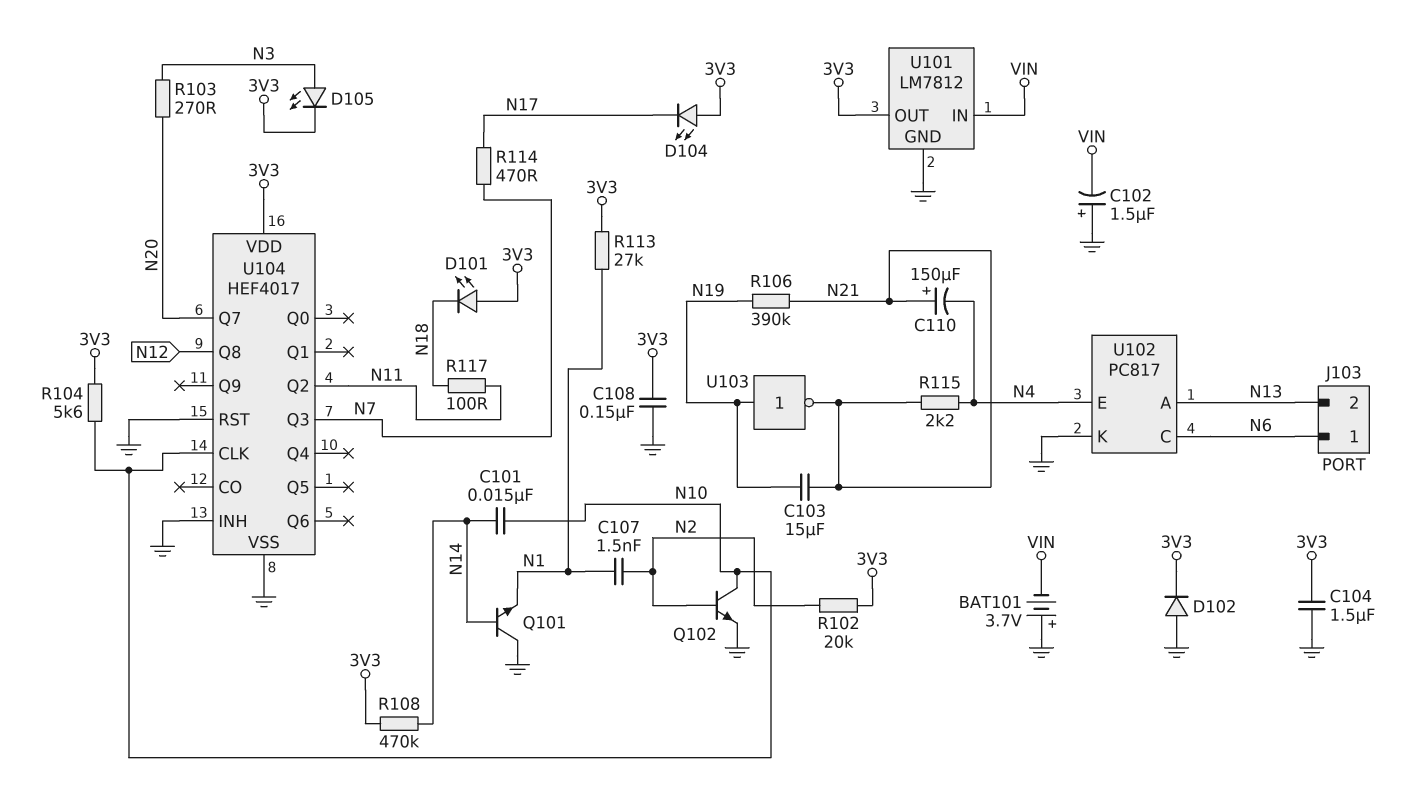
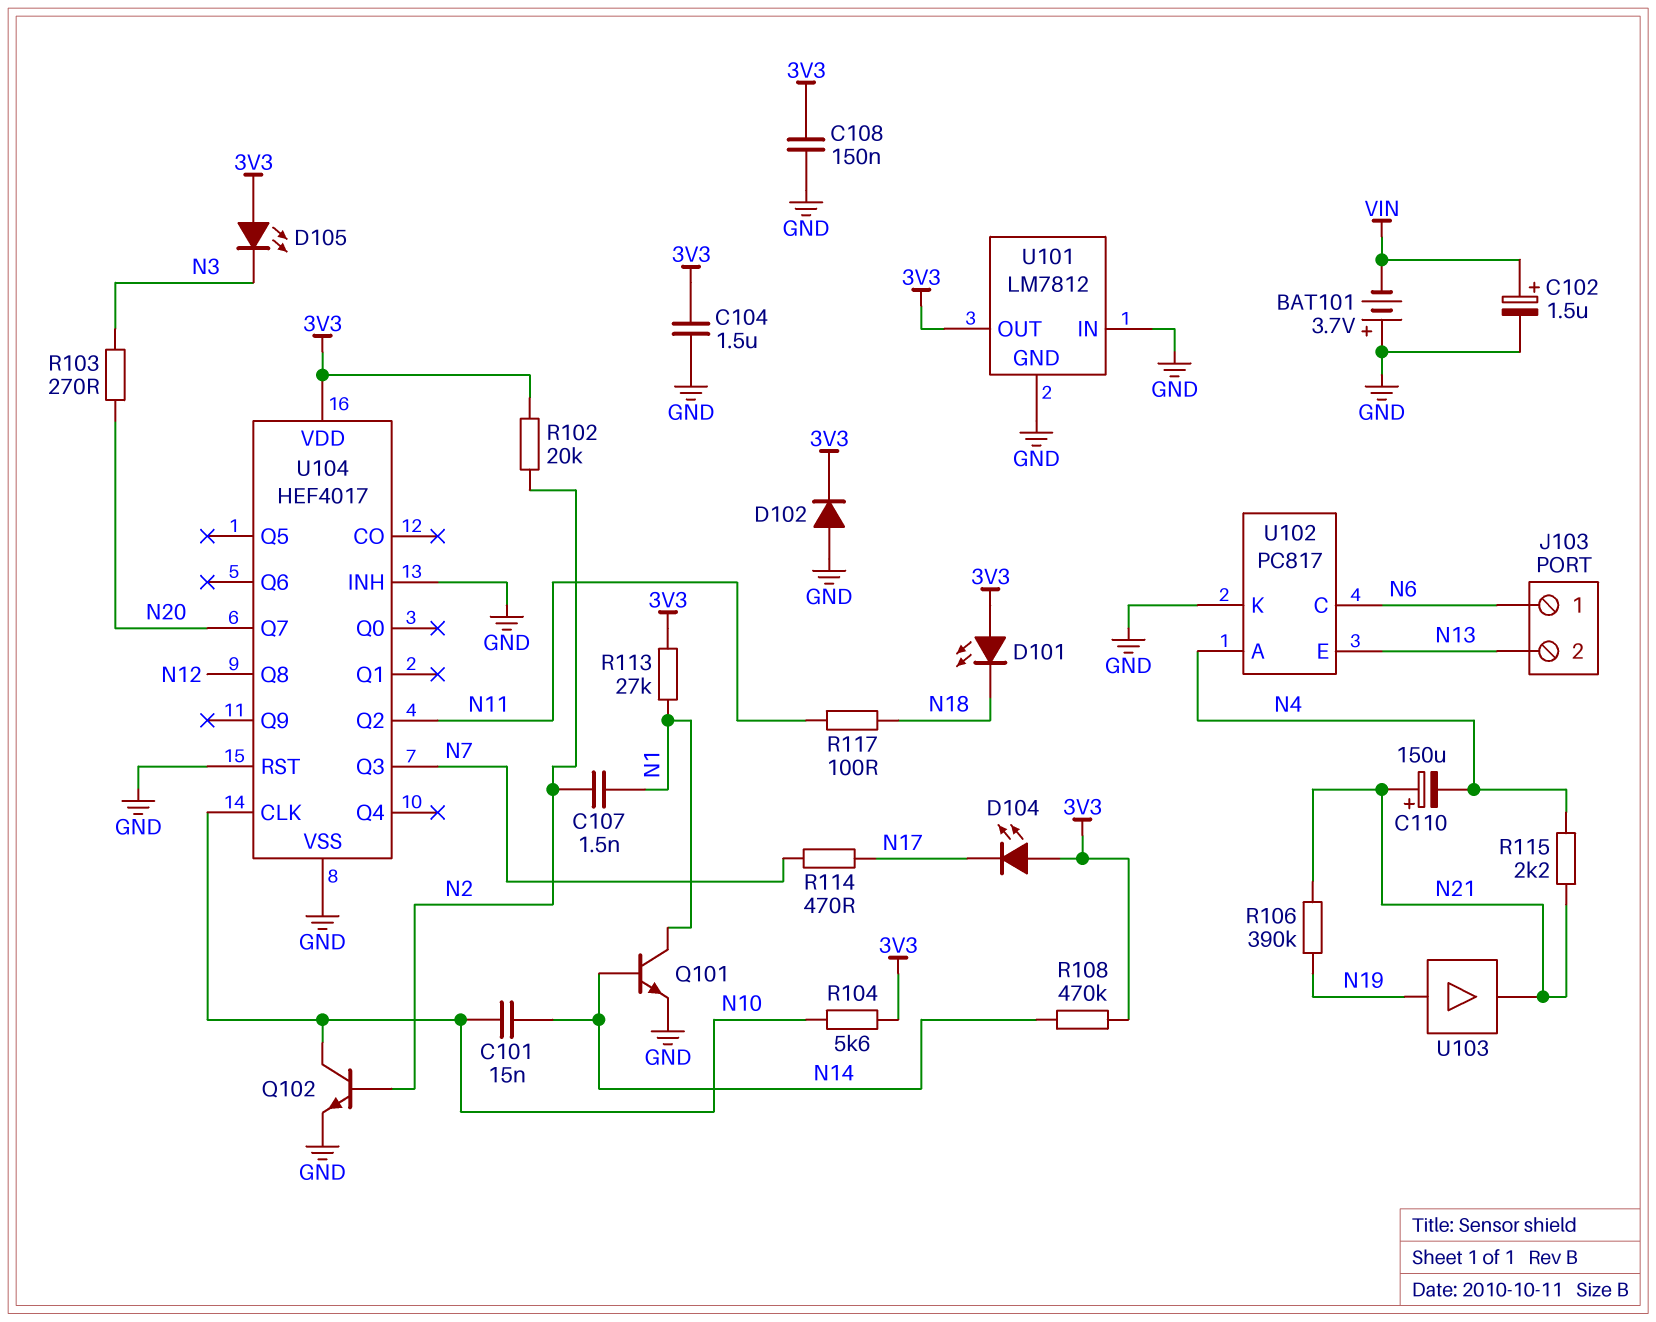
C102: 1.5uF (plus GND, minus VIN) -> 1.5uF (plus VIN, minus GND)
C103: 15uF (N19, N21) -> none
D105: LED (A N3, K 3V3) -> LED (A 3V3, K N3)
Q101: NPN (B N14, C GND, E N1) -> NPN (B N14, C N1, E GND)
U101 pin IN: VIN -> GND
U102 pin A: N13 -> N4
U102 pin E: N4 -> N13
U103: NOT (in N19, out N21) -> buffer (in N19, out N21)

